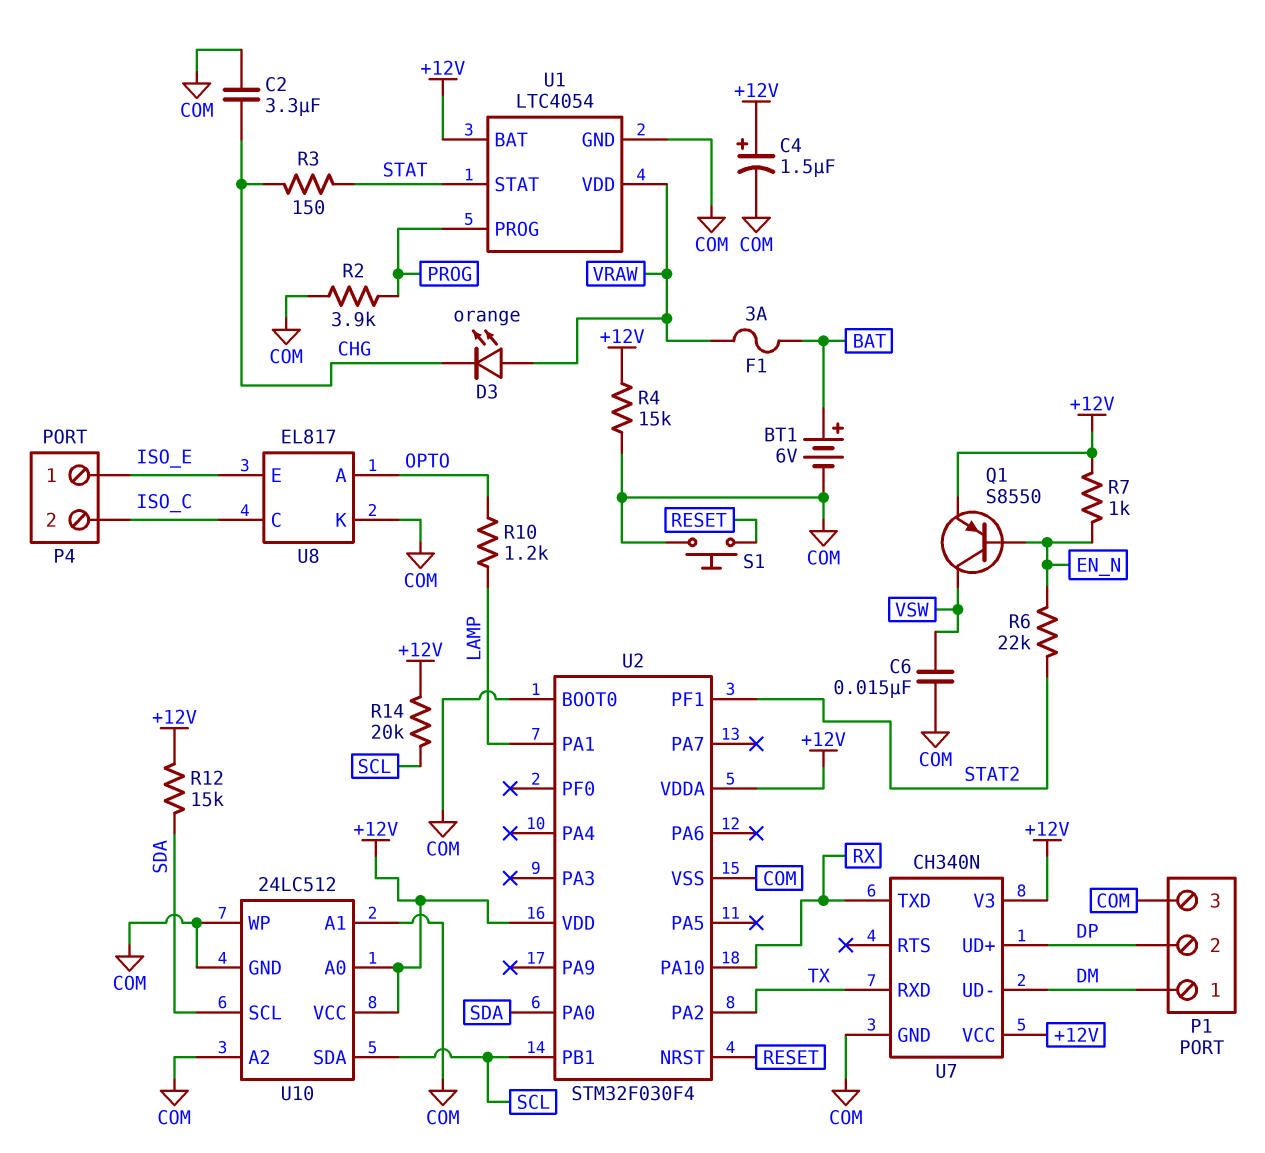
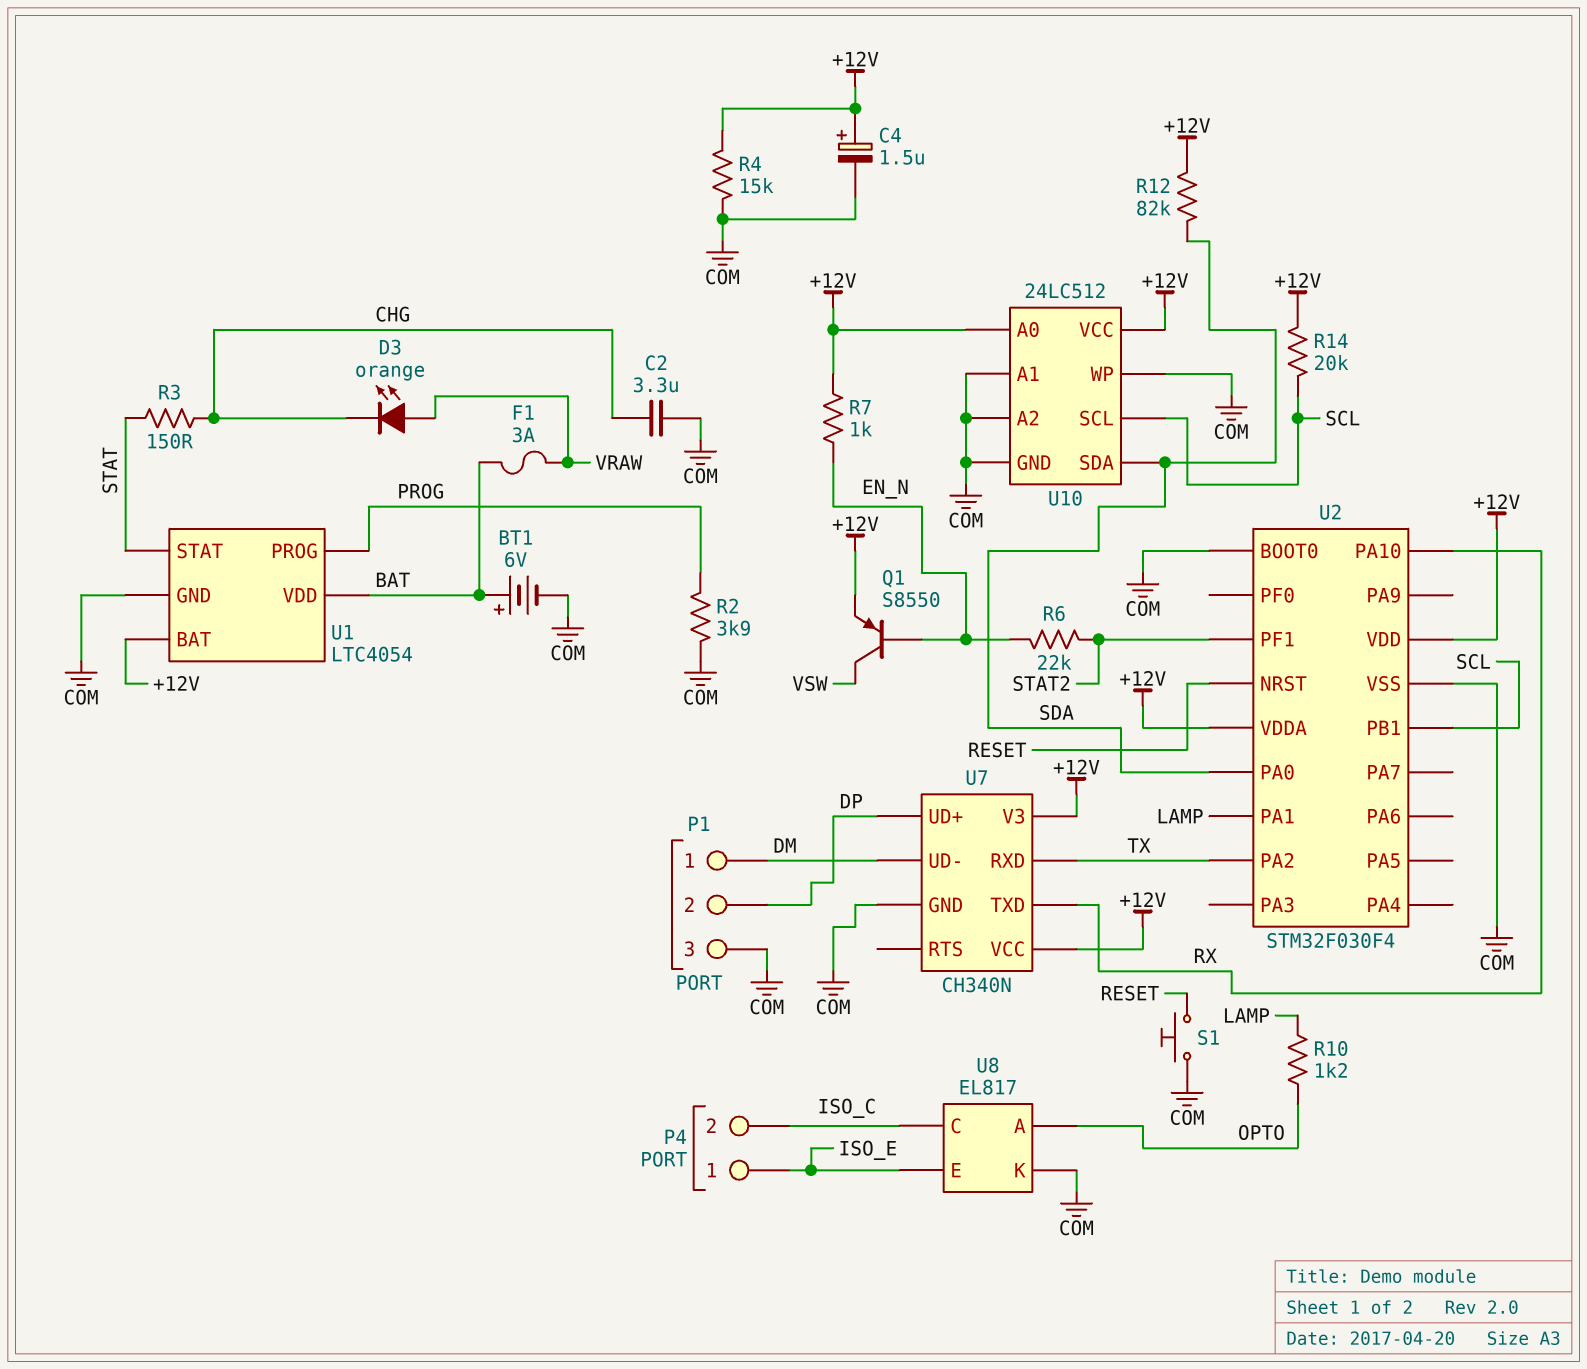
C6: 15nF (COM, VSW) -> none
R12: 15k (+12V, SDA) -> 82k (+12V, SDA)
U1 pin VDD: VRAW -> BAT
U10 pin SCL: SDA -> SCL
U10 pin SDA: SCL -> SDA

